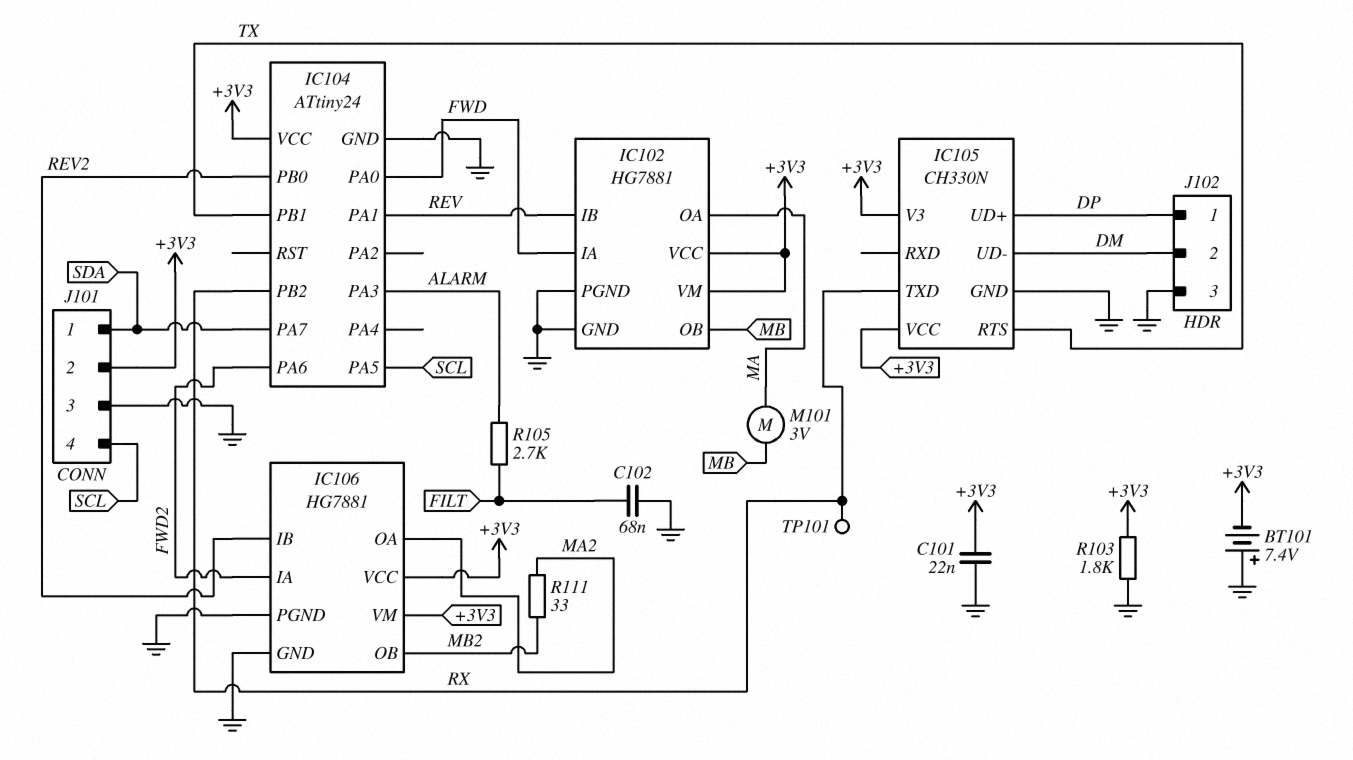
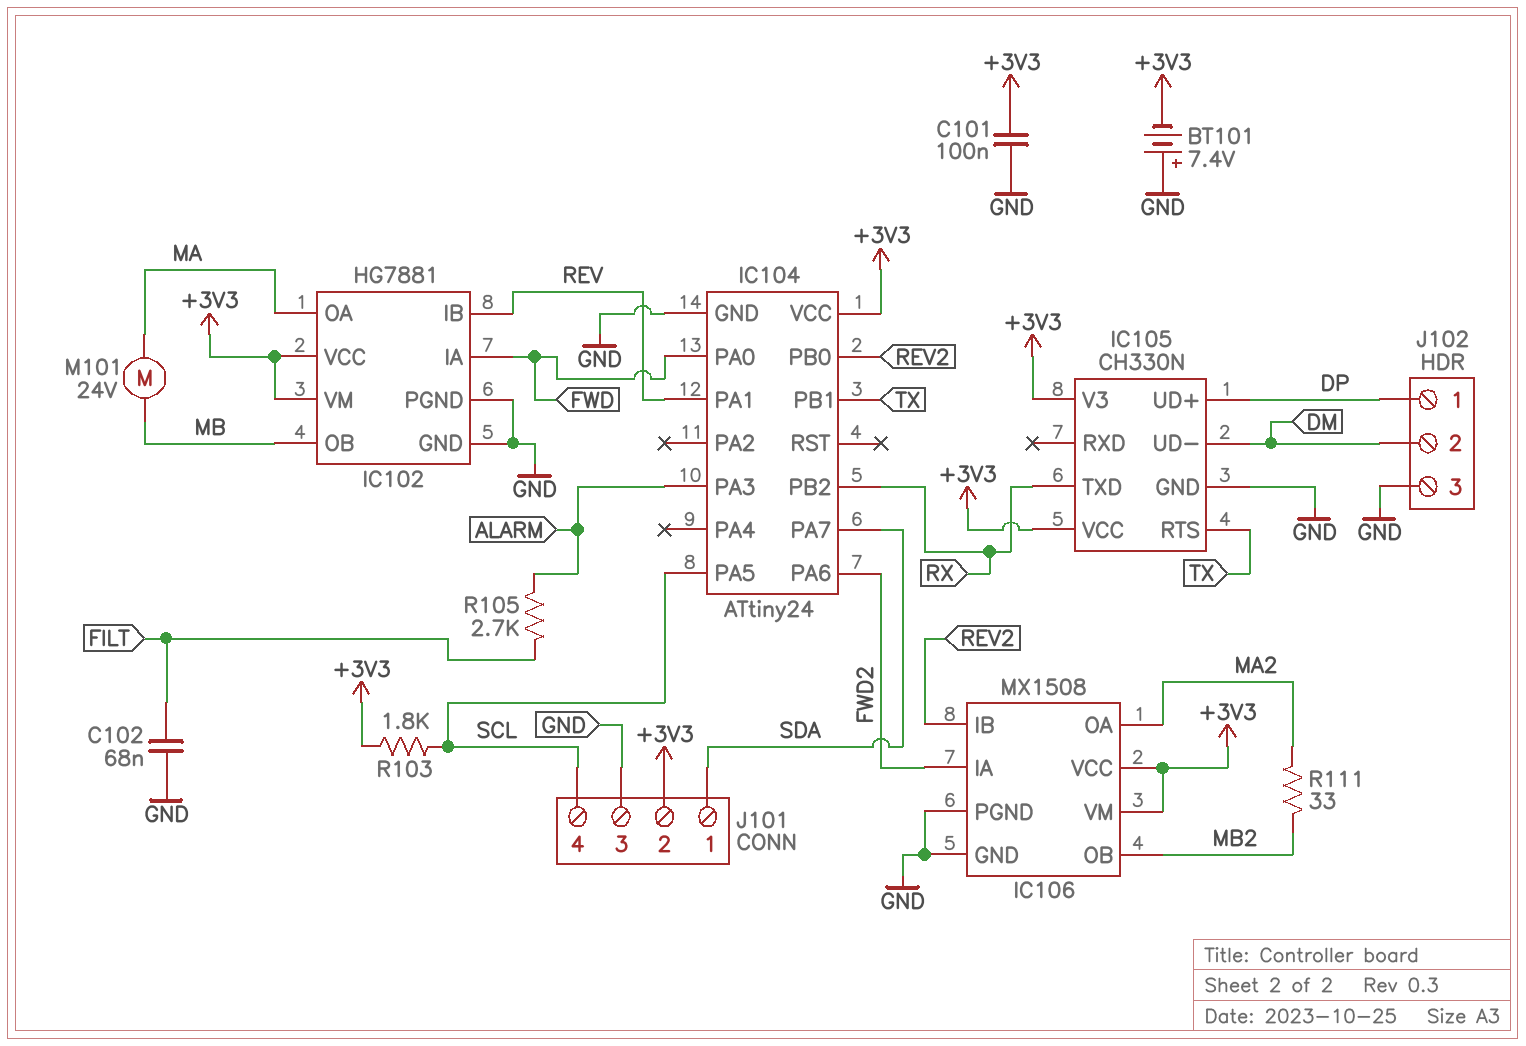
C101: 22nF (+3V3, GND) -> 100nF (+3V3, GND)
IC106: HG7881 -> MX1508
M101: motor 3V (MA, MB) -> motor 24V (MA, MB)
R103: 1.8k (+3V3, GND) -> 1.8k (+3V3, SCL)
TP101: test point (RX) -> none

